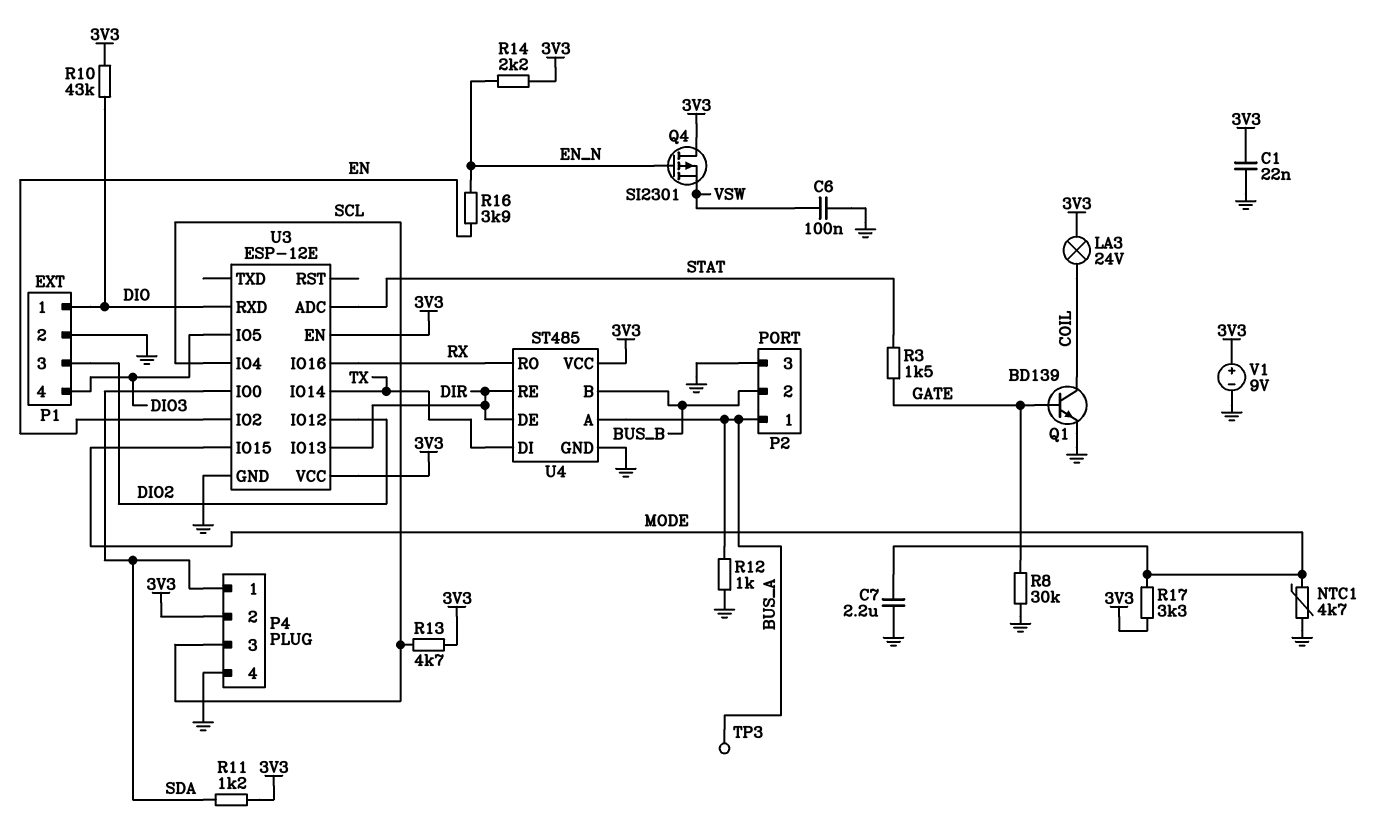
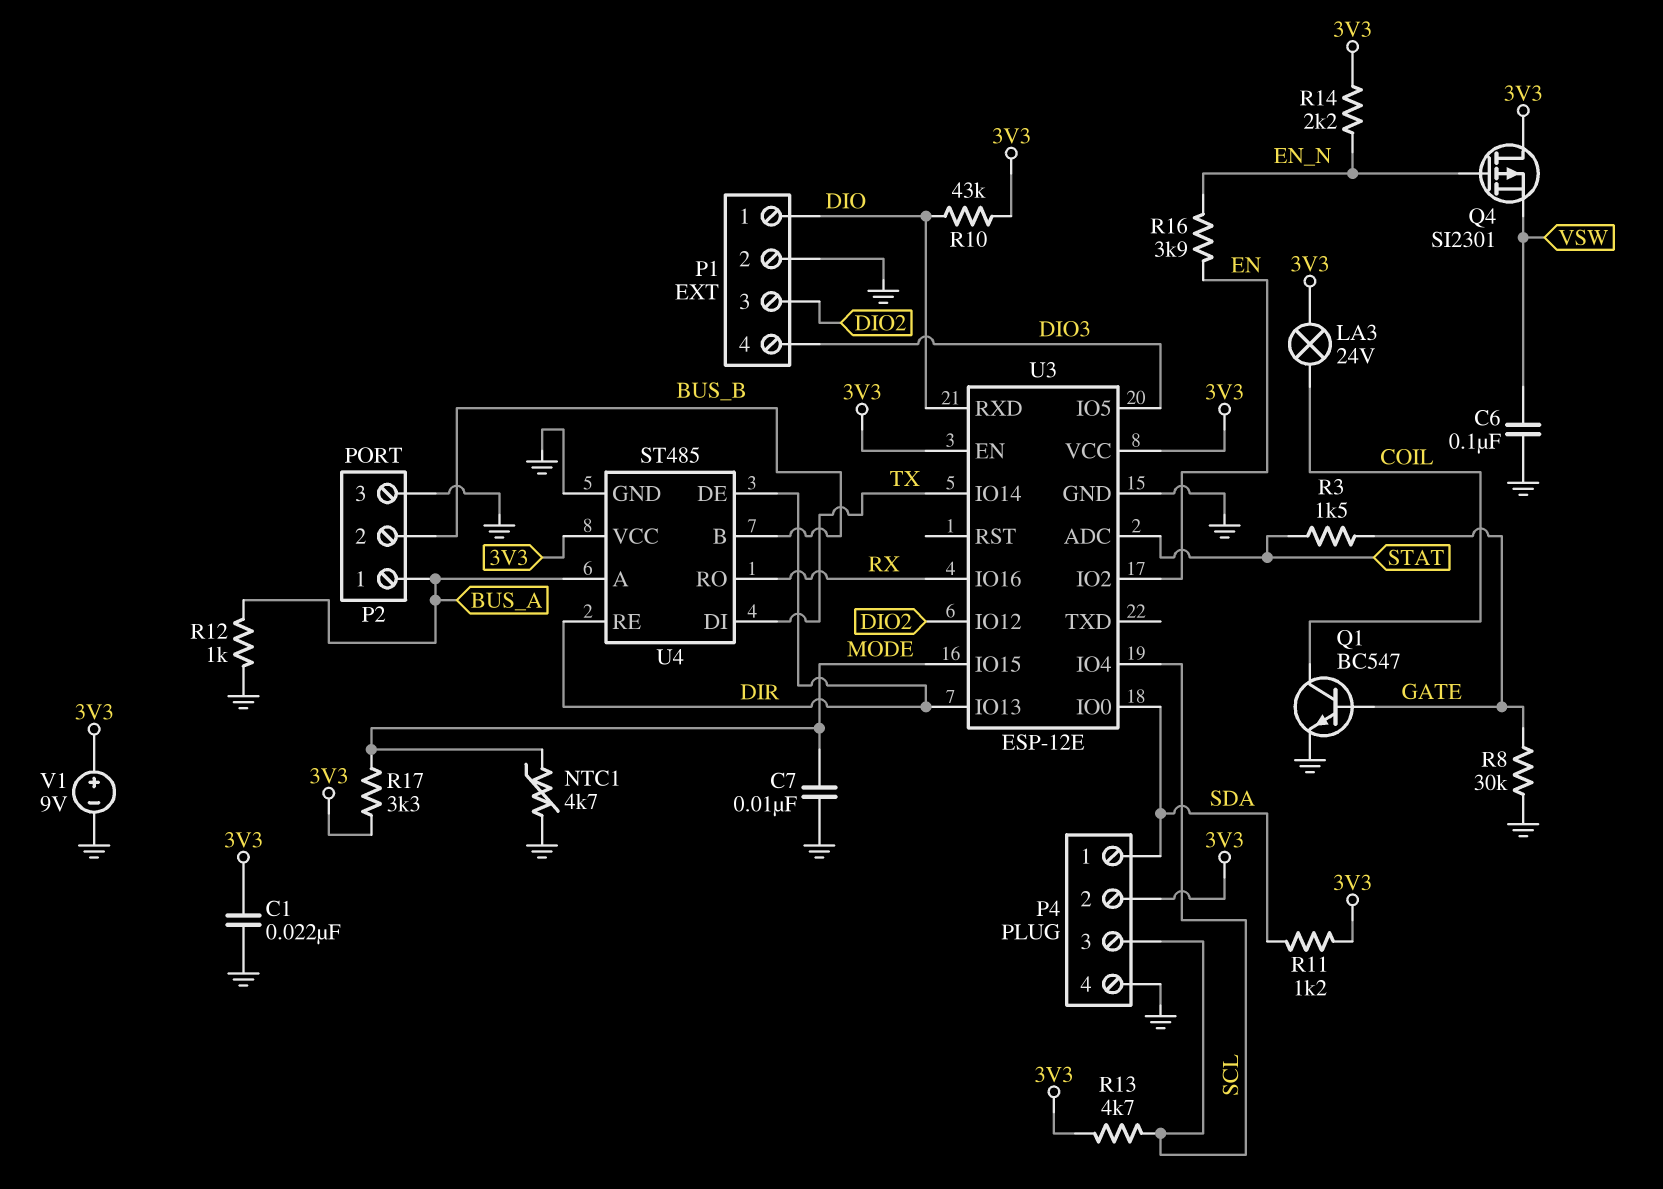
C7: 2.2uF (GND, MODE) -> 10nF (GND, MODE)
Q1: NPN BD139 (B GATE, C COIL, E GND) -> NPN BC547 (B GATE, C COIL, E GND)
TP3: test point (BUS_A) -> none

